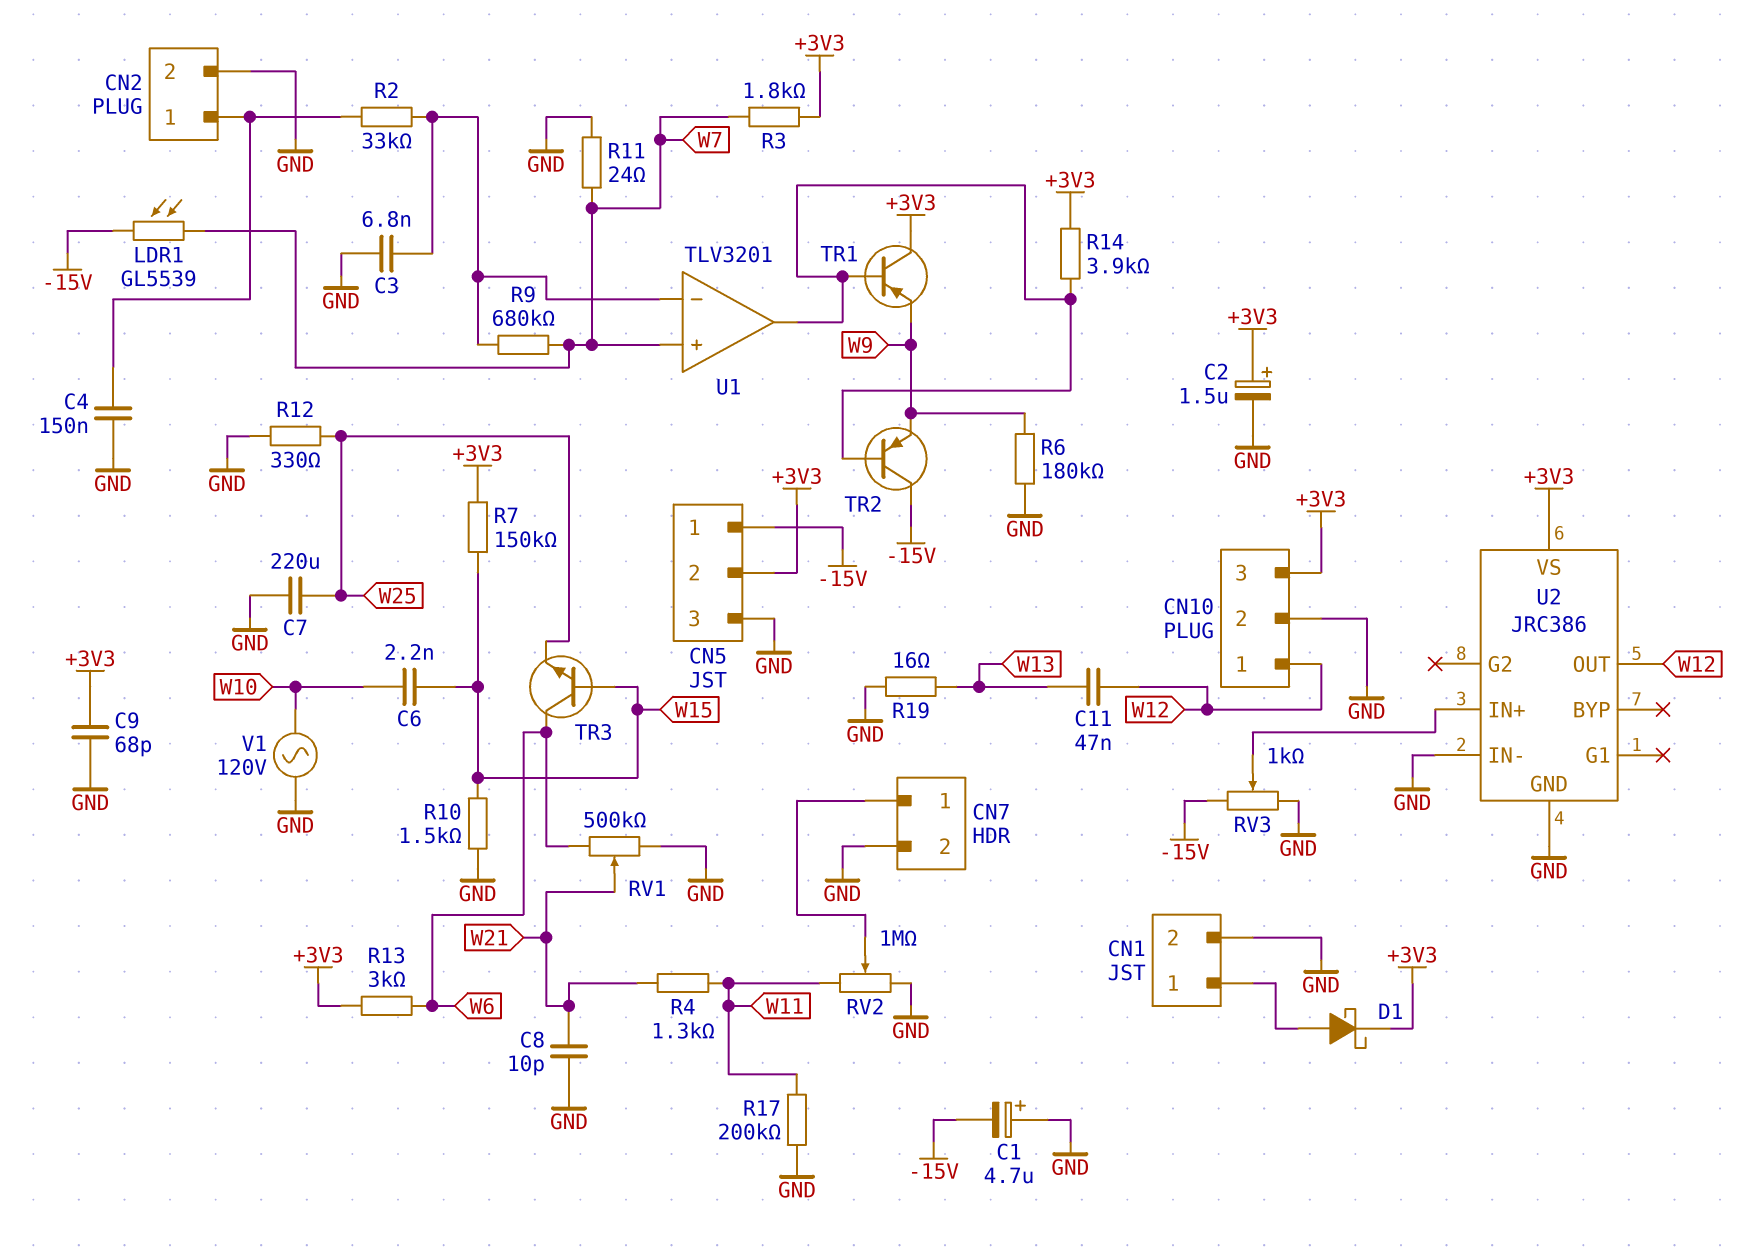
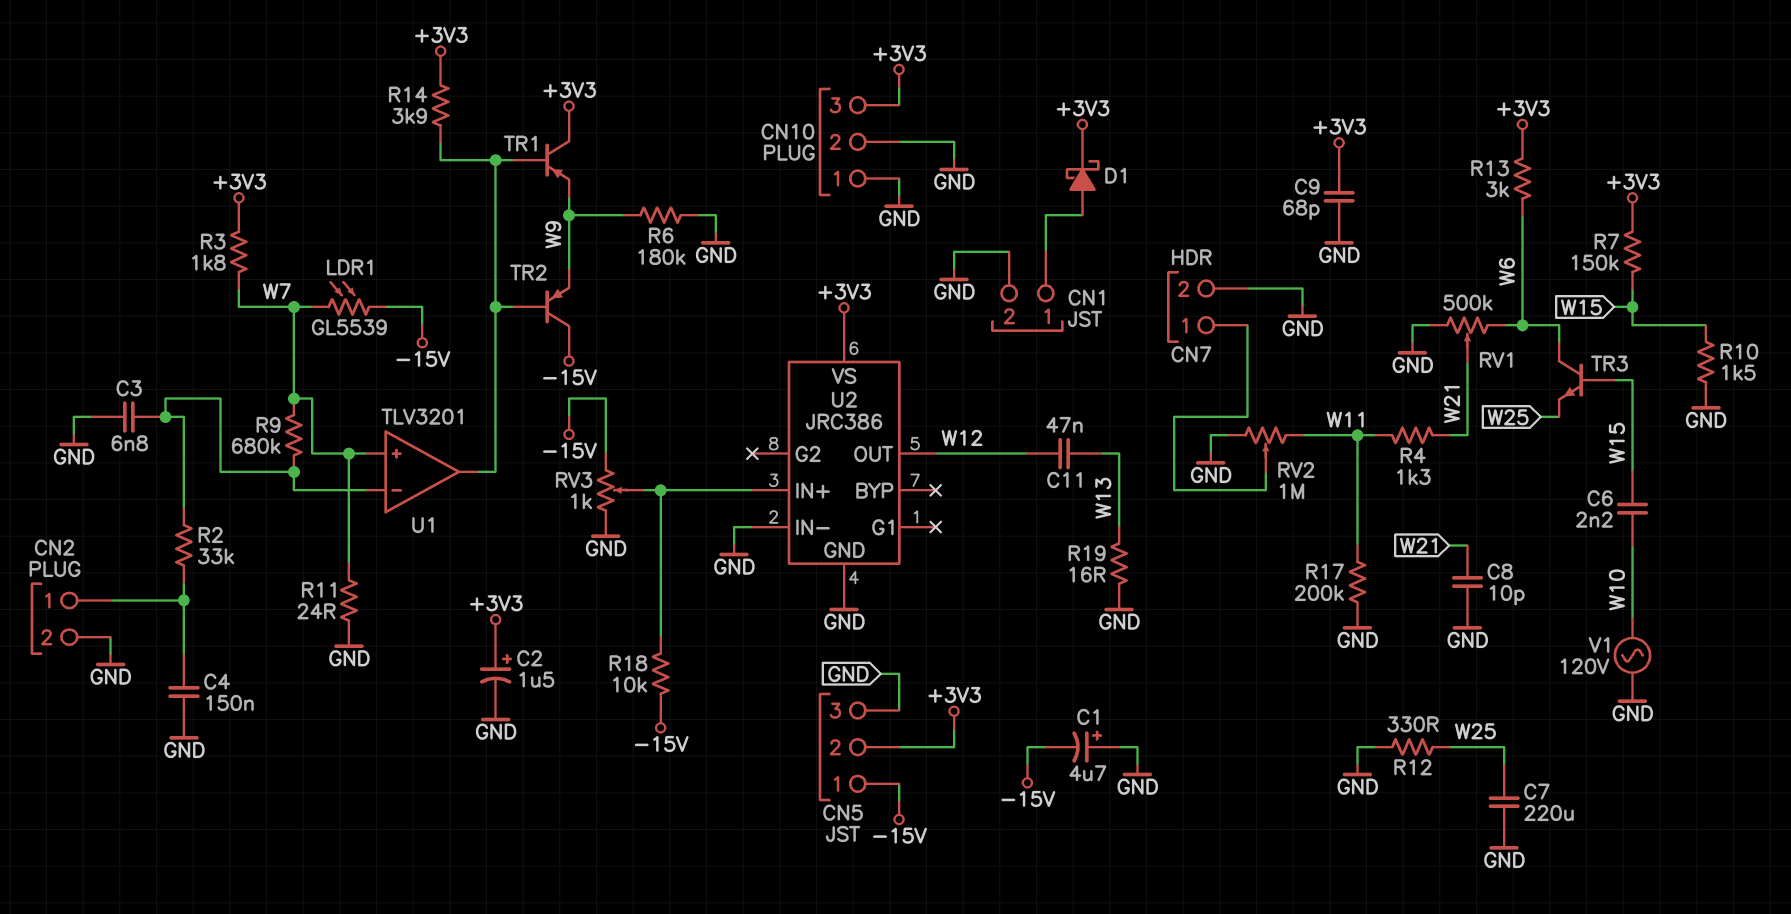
CN10 pin 1: W12 -> GND
R18: none -> 10k (-15V, U2/IN+)

